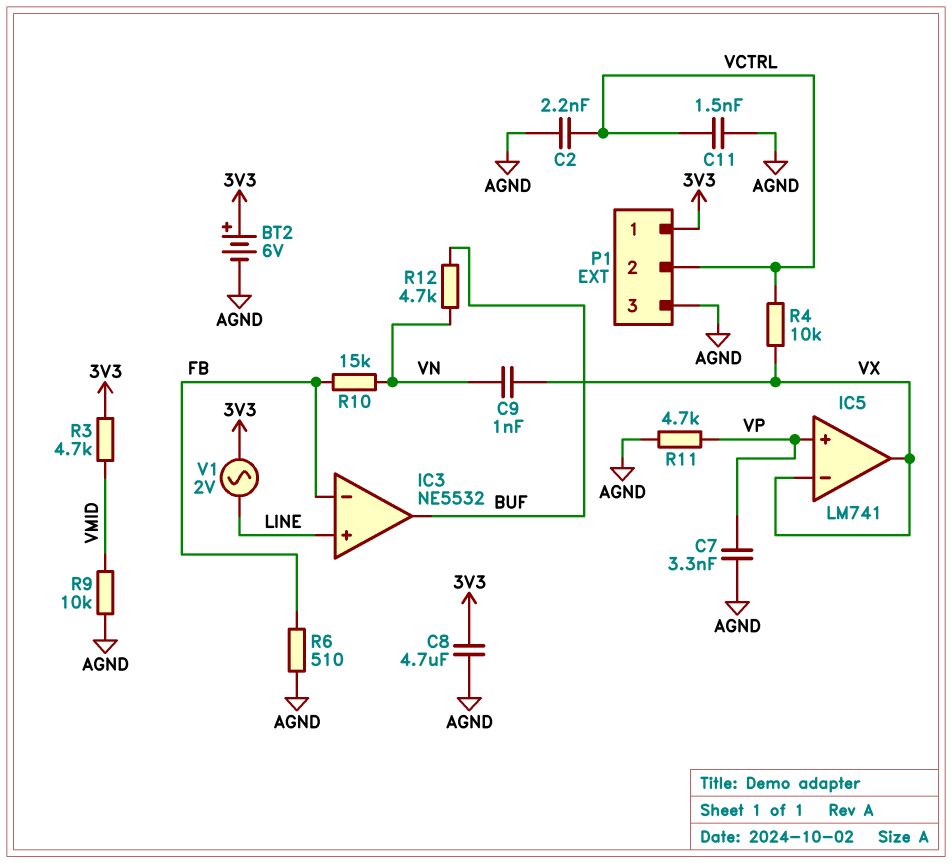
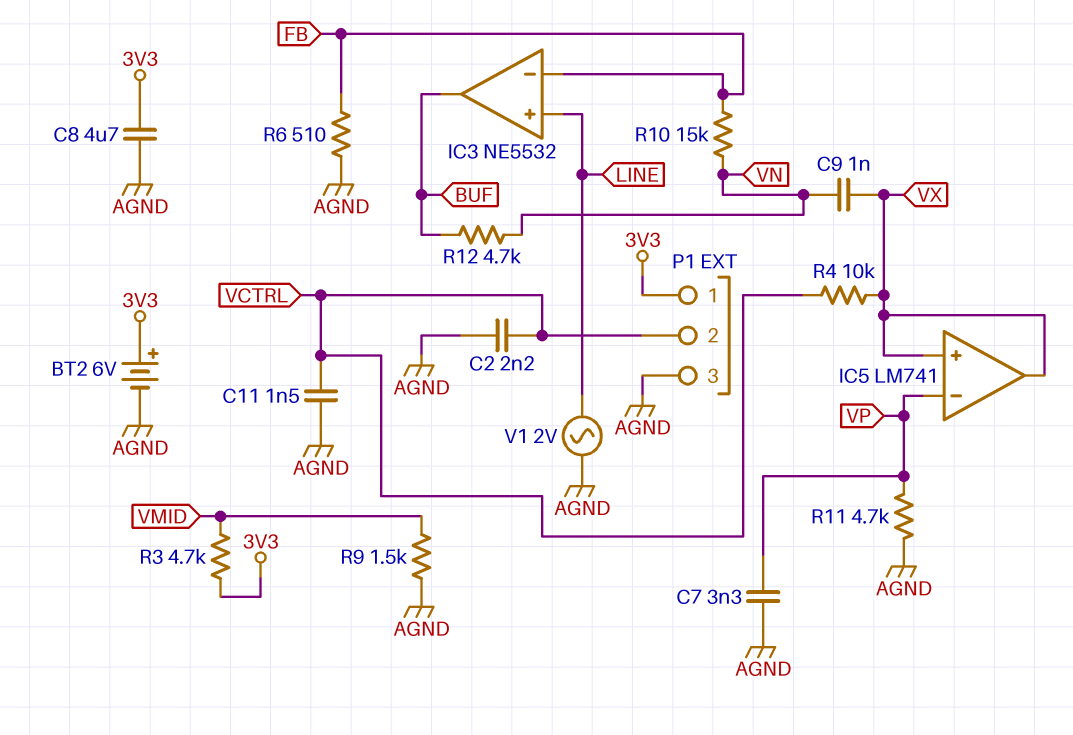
IC5 pin in+: VP -> VX
IC5 pin in-: VX -> VP
R9: 10k (AGND, VMID) -> 1.5k (AGND, VMID)
V1: AC 2V (3V3, LINE) -> AC 2V (AGND, LINE)

